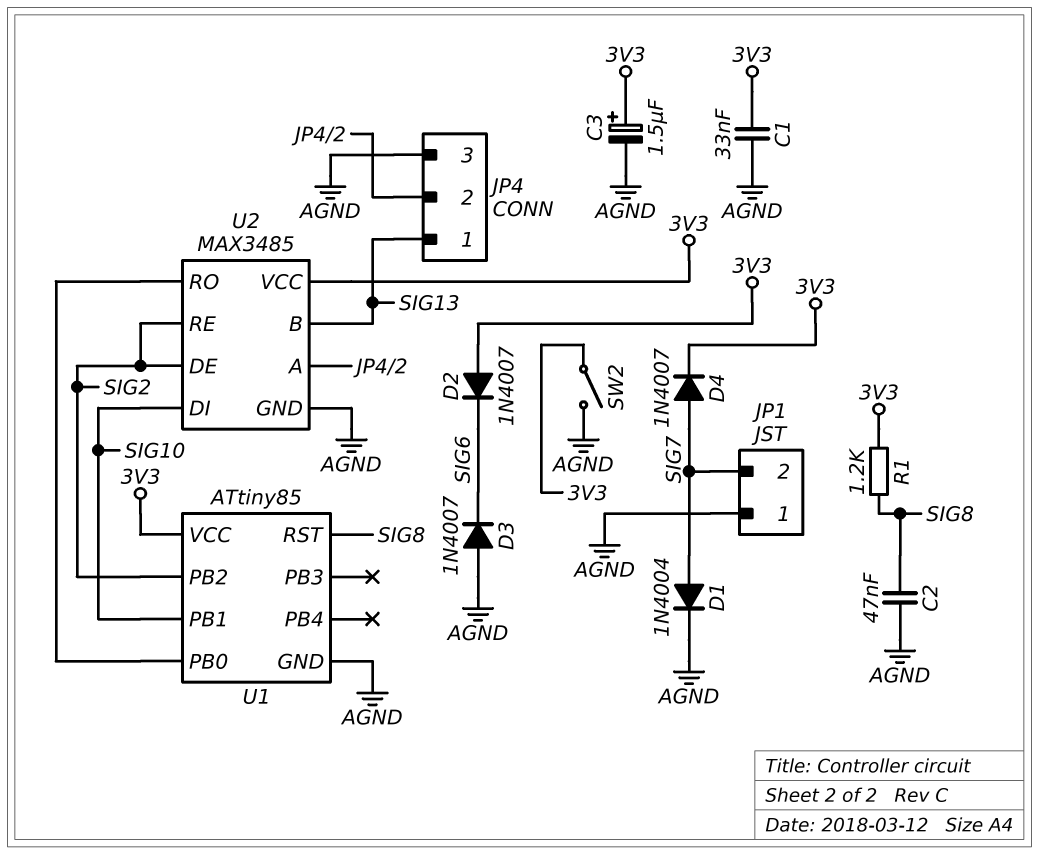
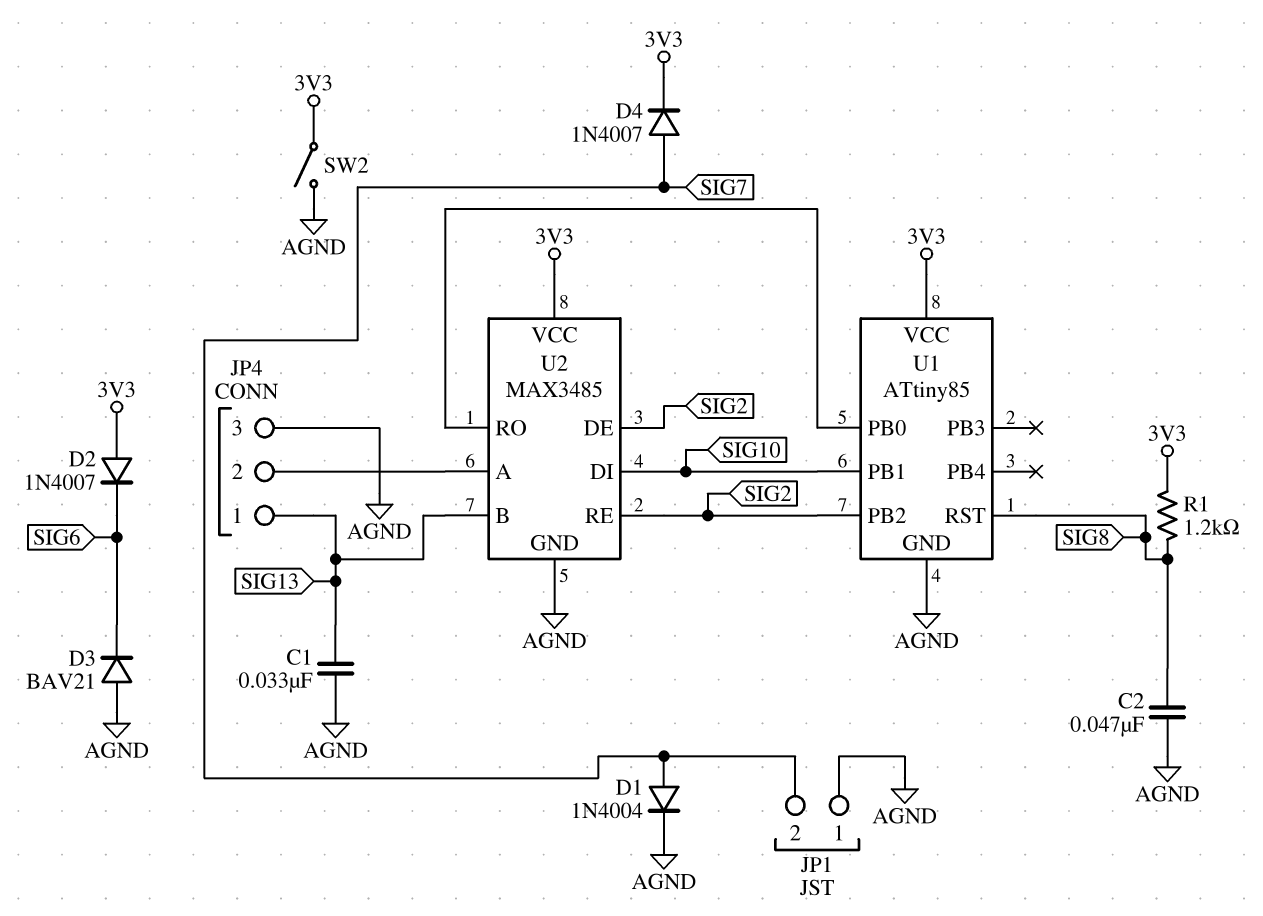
C1: 33nF (3V3, AGND) -> 33nF (AGND, SIG13)
C3: 1.5uF (plus 3V3, minus AGND) -> none
D3: diode 1N4007 (A AGND, K SIG6) -> diode BAV21 (A AGND, K SIG6)

